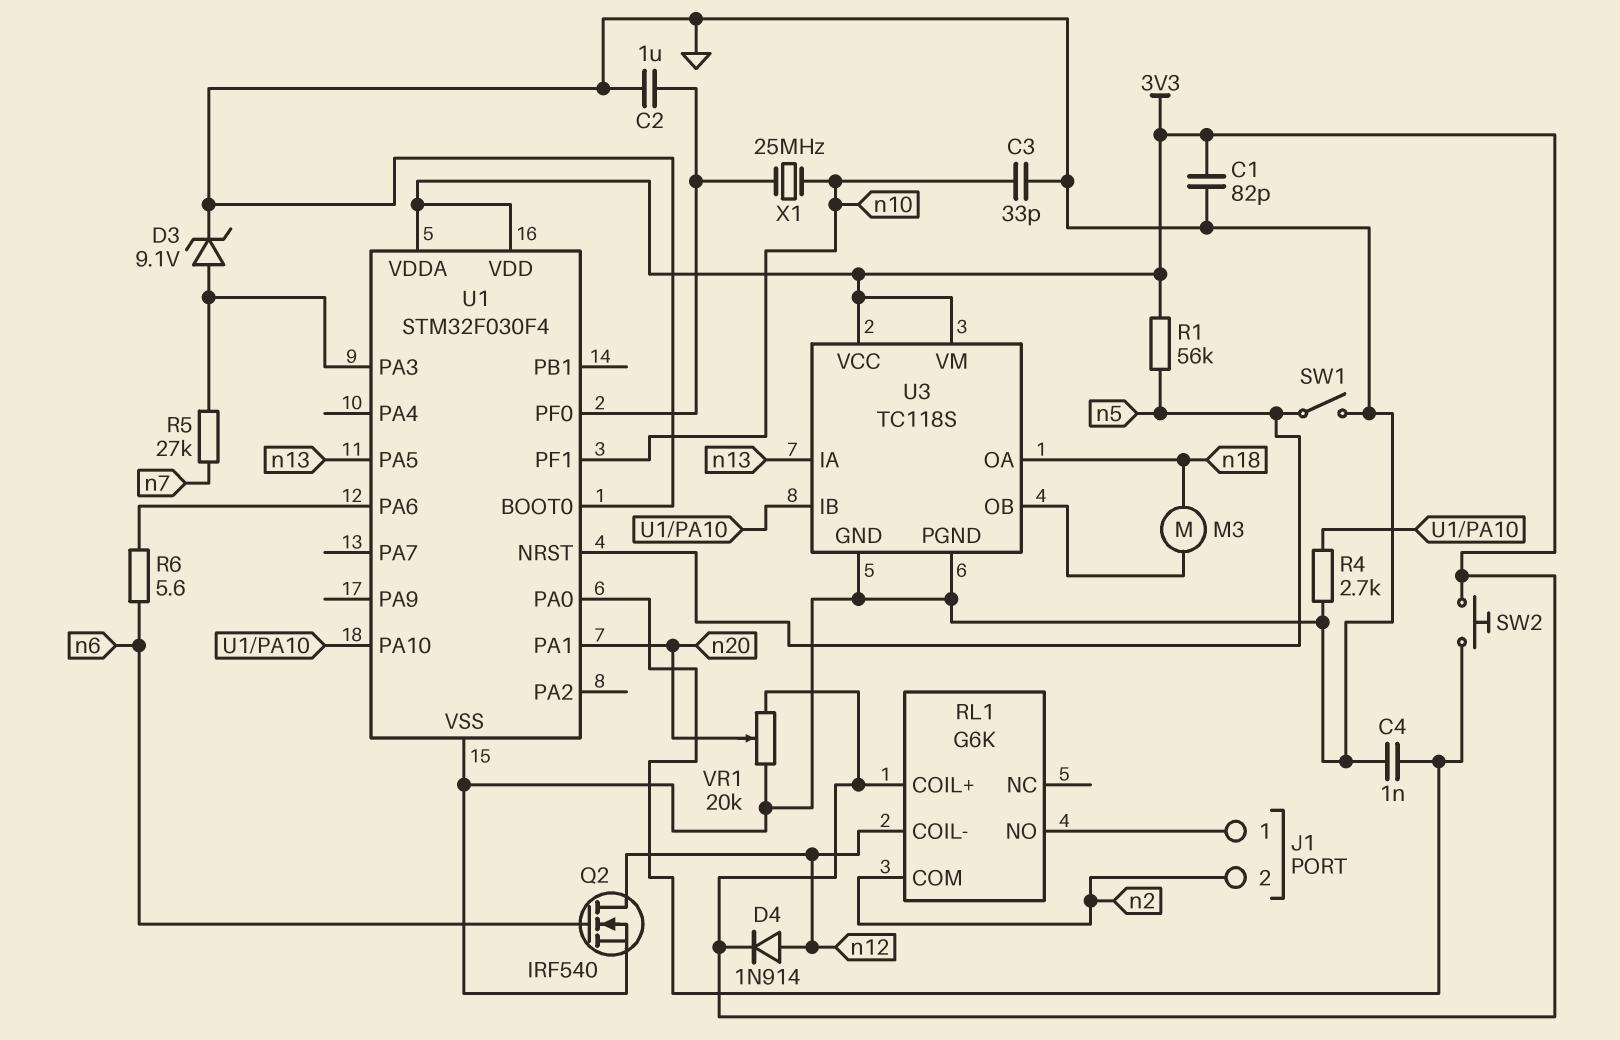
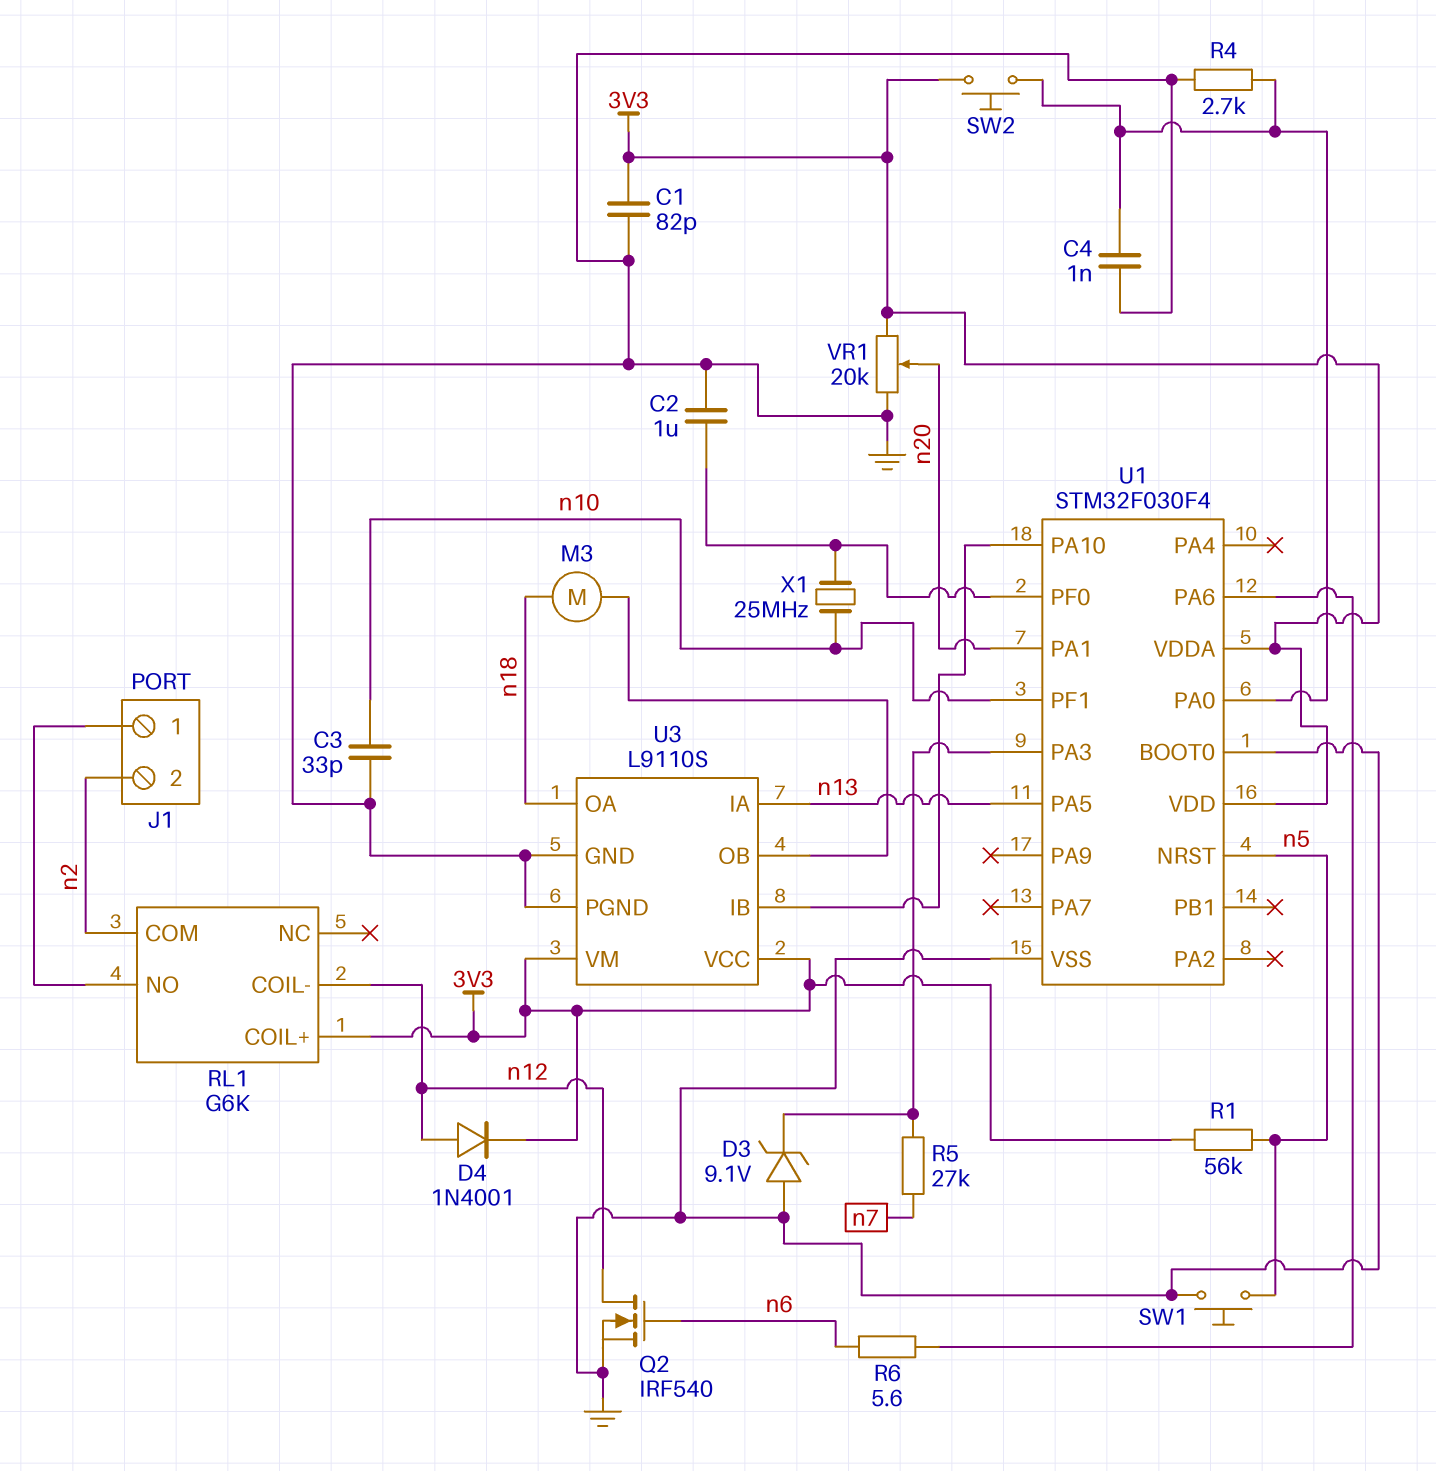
D3: zener 9.1V (A U1/PA3, K GND) -> zener 9.1V (A GND, K U1/PA3)
D4: diode 1N914 (A n12, K 3V3) -> diode 1N4001 (A n12, K 3V3)
R4: 2.7k (GND, U1/PA10) -> 2.7k (GND, U1/PA0)
SW1: switch (GND, n5) -> button (GND, n5)
U3: TC118S -> L9110S

